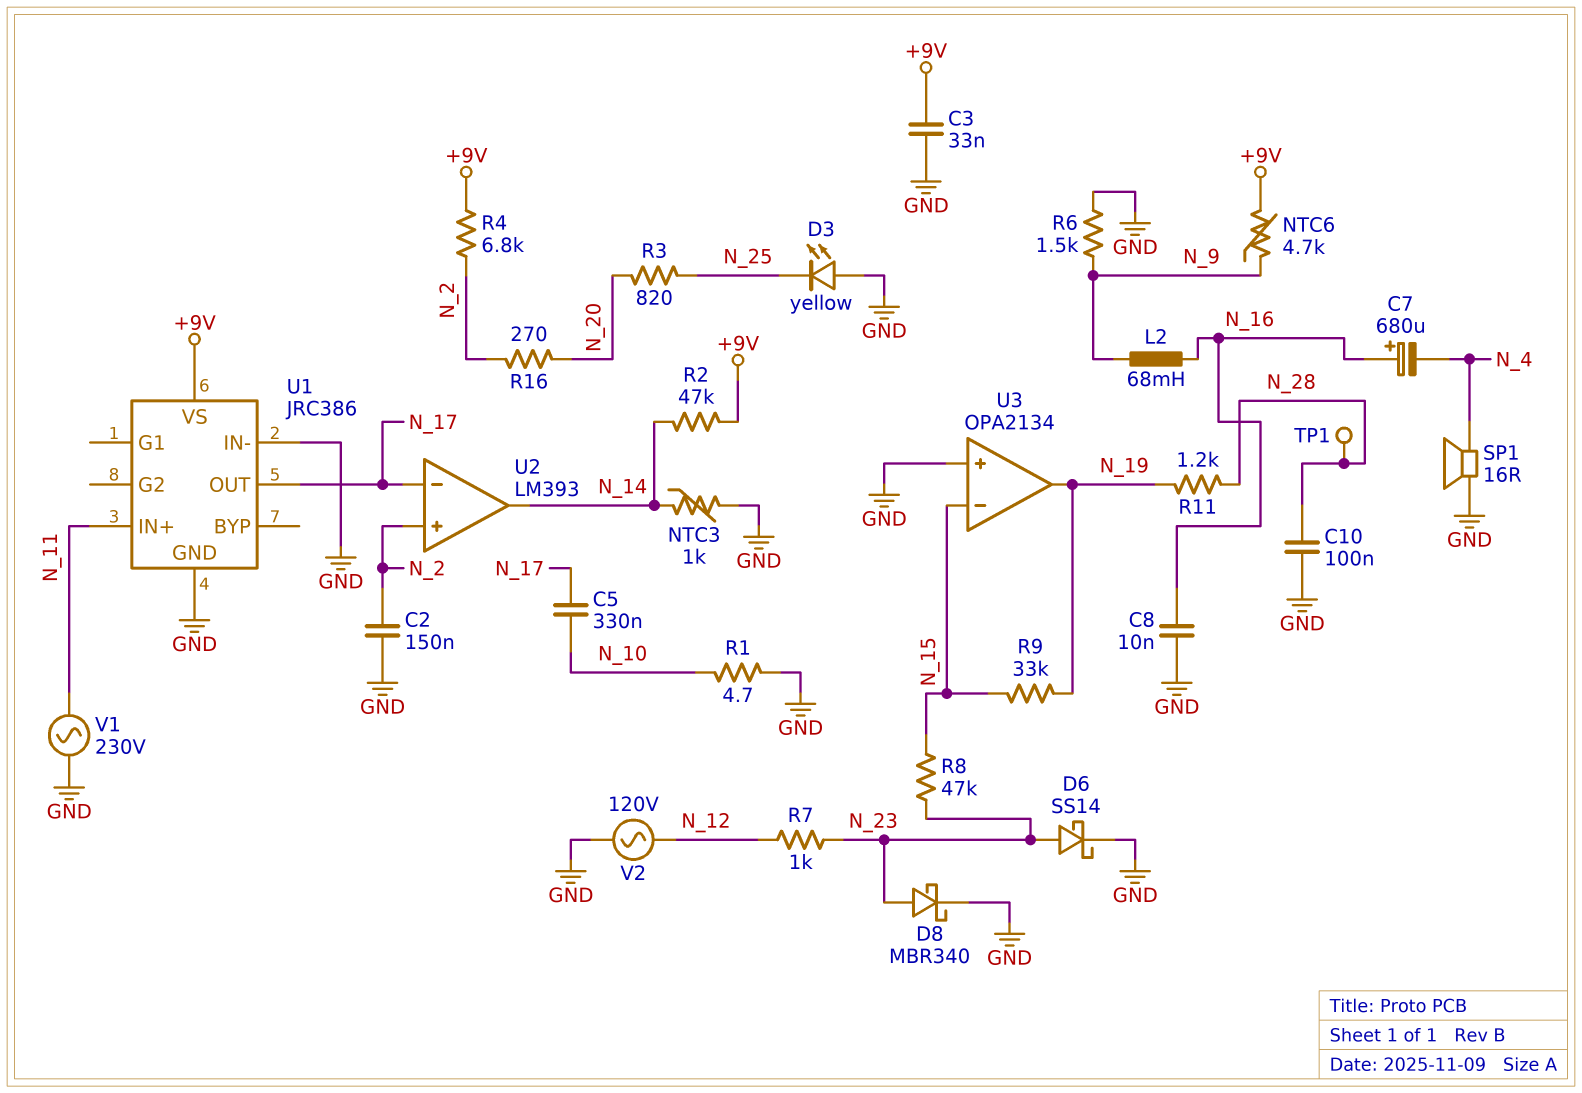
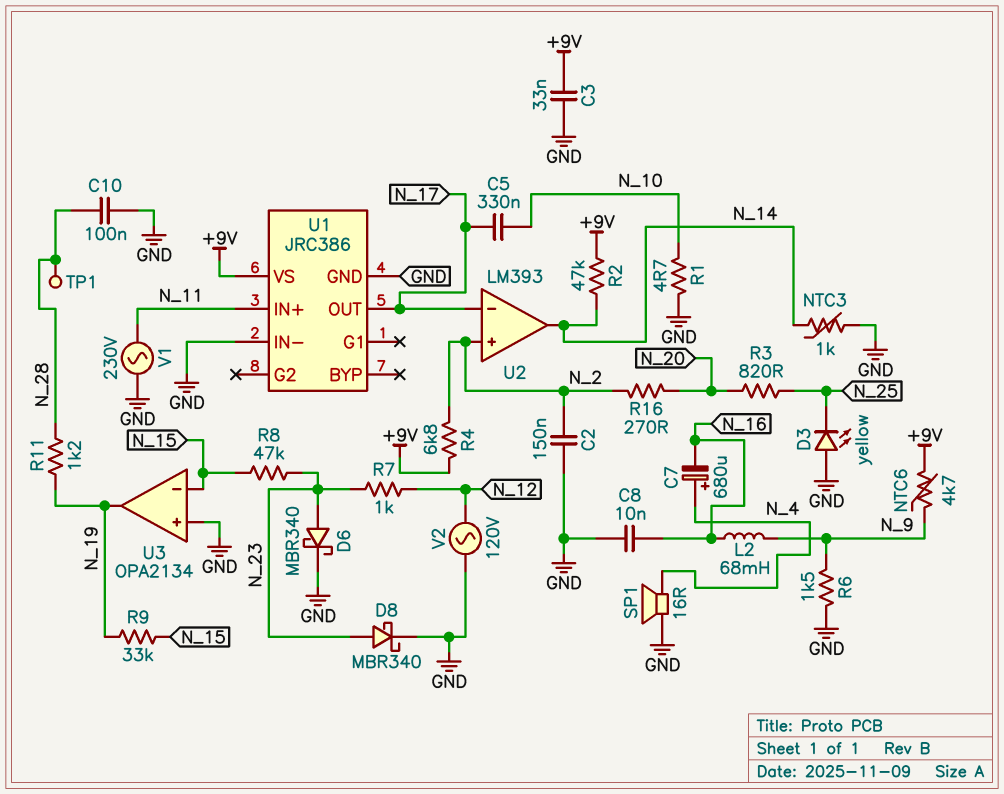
C7: 680uF (plus N_16, minus N_4) -> 680uF (plus N_4, minus N_16)
D6: schottky SS14 (A N_23, K GND) -> schottky MBR340 (A N_23, K GND)

